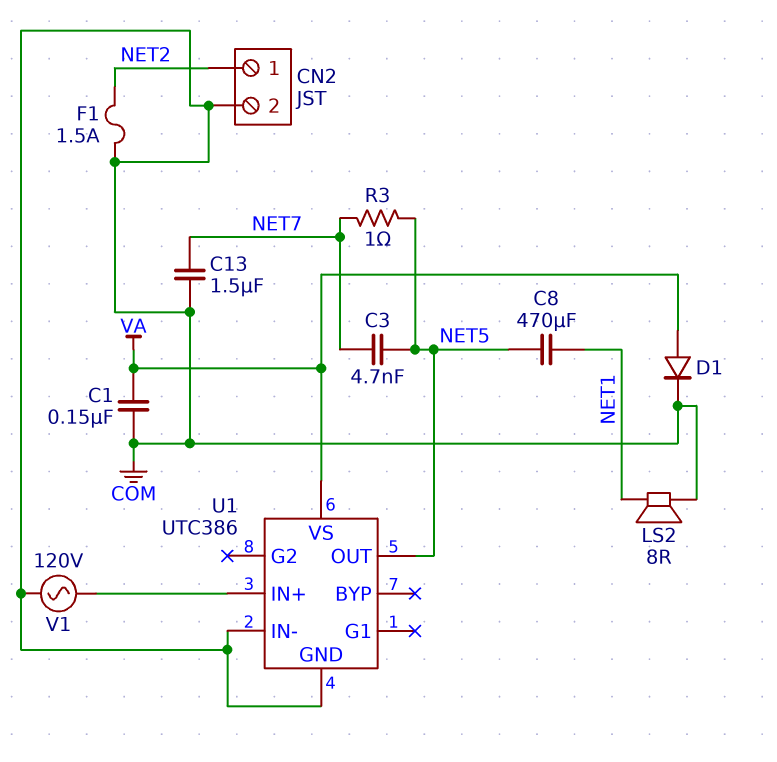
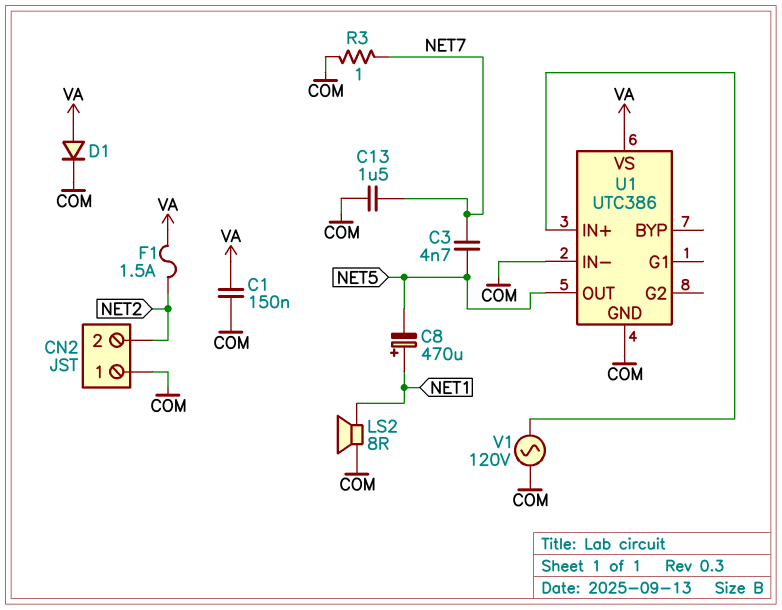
C8: 470uF (NET1, NET5) -> 470uF (plus NET1, minus NET5)
CN2 pin 1: NET2 -> COM
CN2 pin 2: COM -> NET2
F1: 1.5A (COM, NET2) -> 1.5A (NET2, VA)
R3: 1 (NET5, NET7) -> 1 (COM, NET7)

